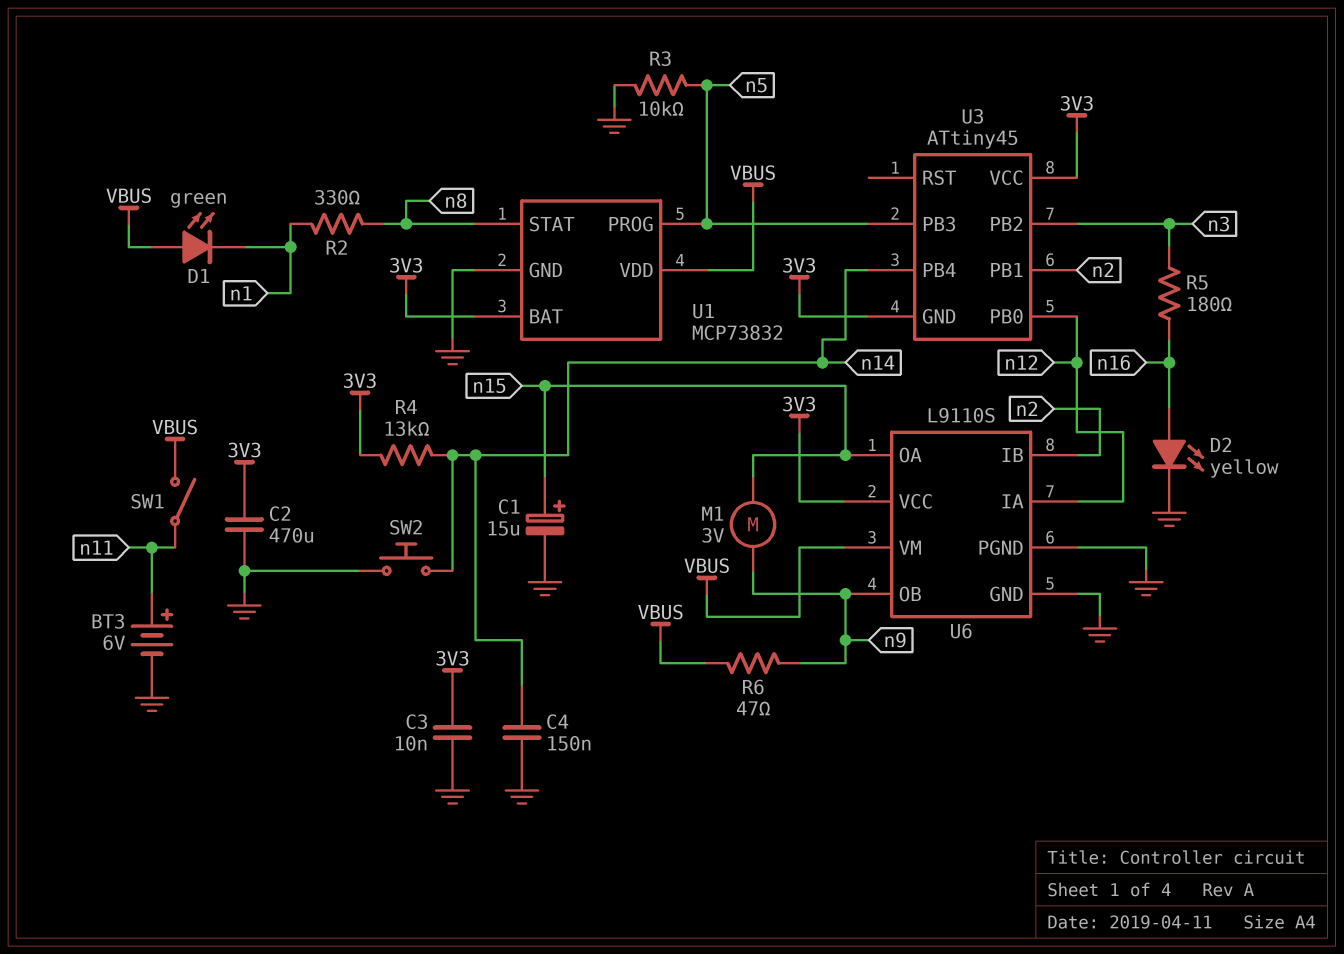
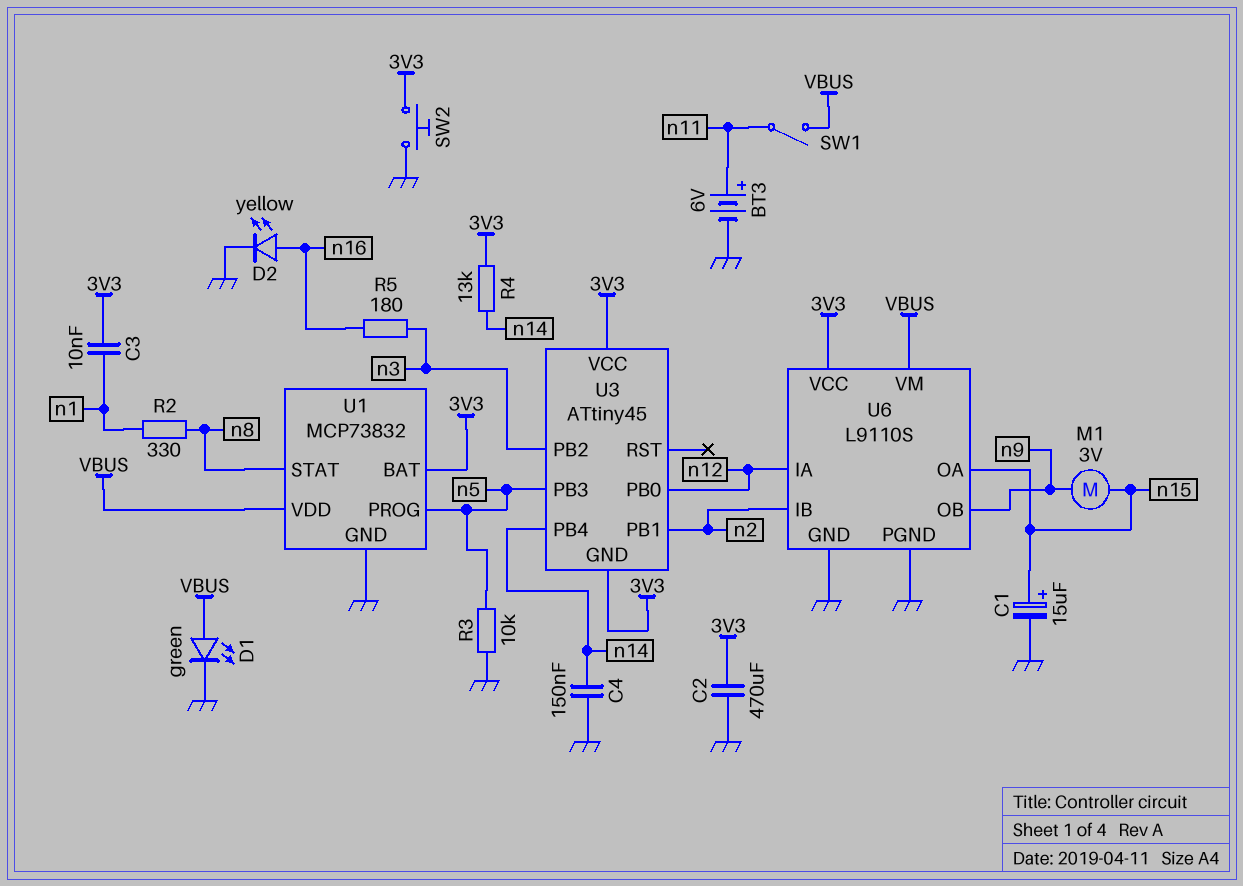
C3: 10nF (3V3, GND) -> 10nF (3V3, n1)
D1: LED green (A VBUS, K n1) -> LED green (A VBUS, K GND)
R6: 47 (VBUS, n9) -> none
SW2: button (GND, n14) -> button (3V3, GND)

